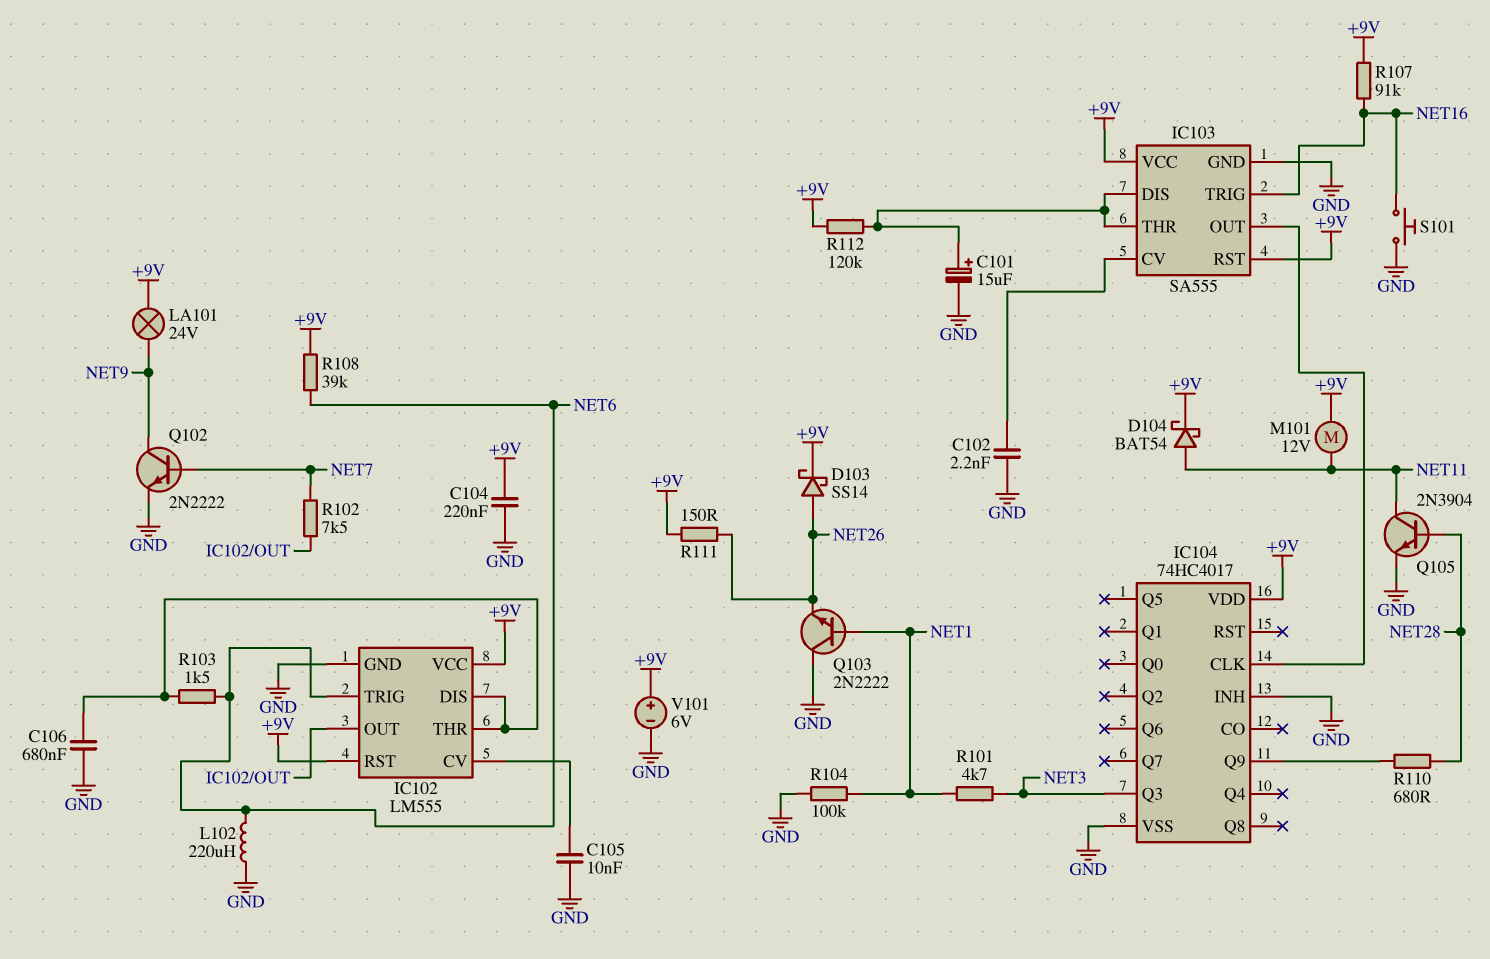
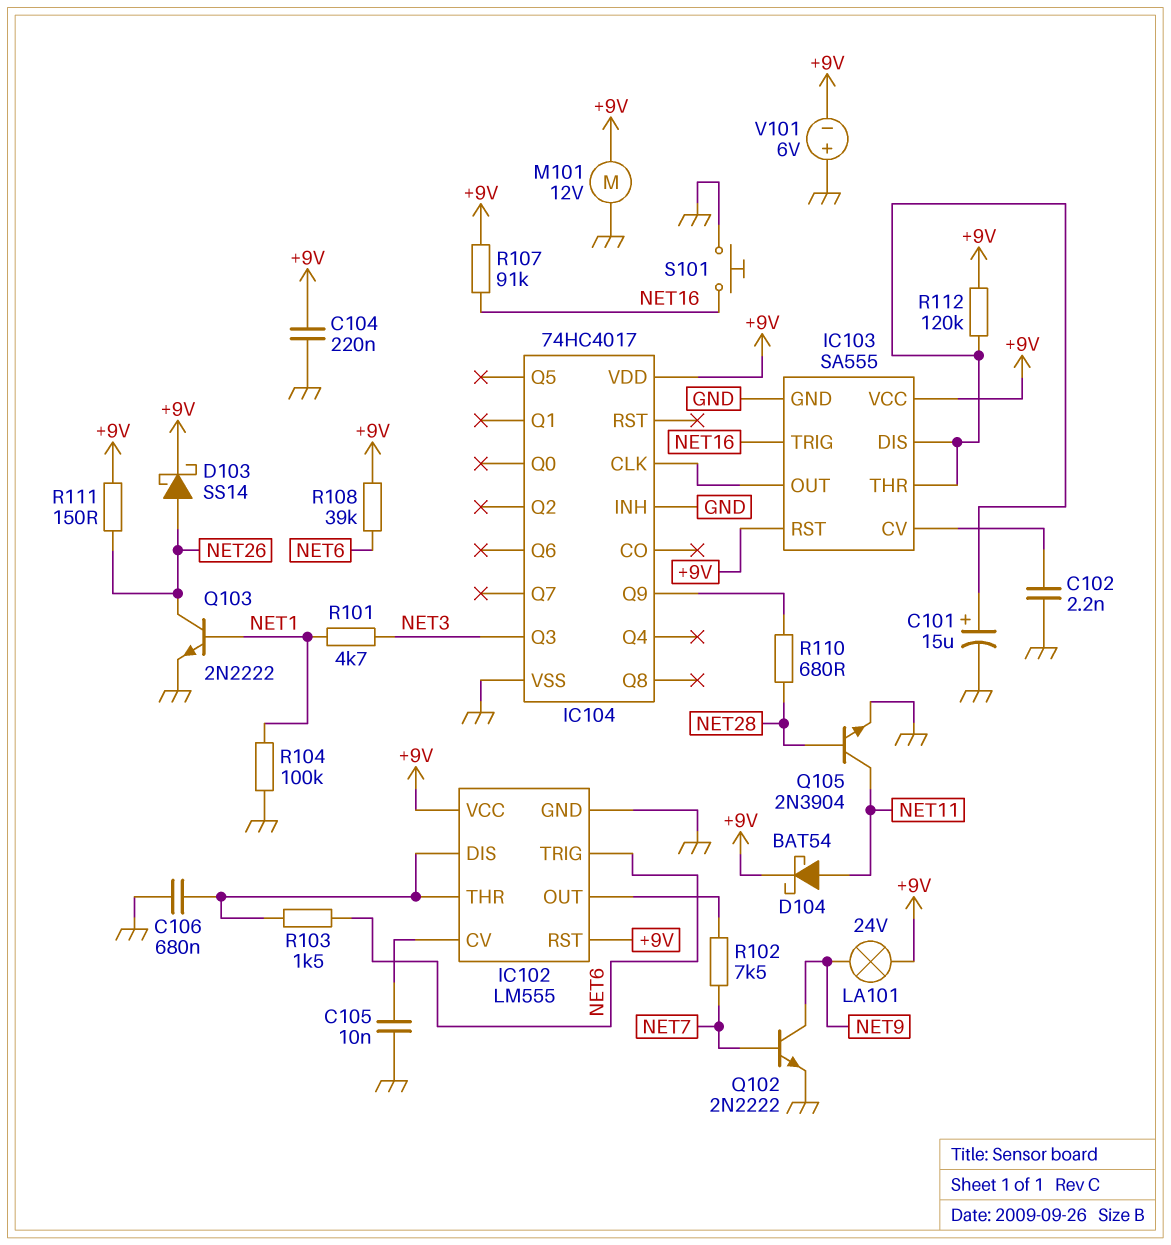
L102: 220uH (GND, NET6) -> none
M101: motor 12V (+9V, NET11) -> motor 12V (+9V, GND)
Q103: NPN 2N2222 (B NET1, C GND, E NET26) -> NPN 2N2222 (B NET1, C NET26, E GND)
V101: 6V (plus +9V, minus GND) -> 6V (plus GND, minus +9V)

